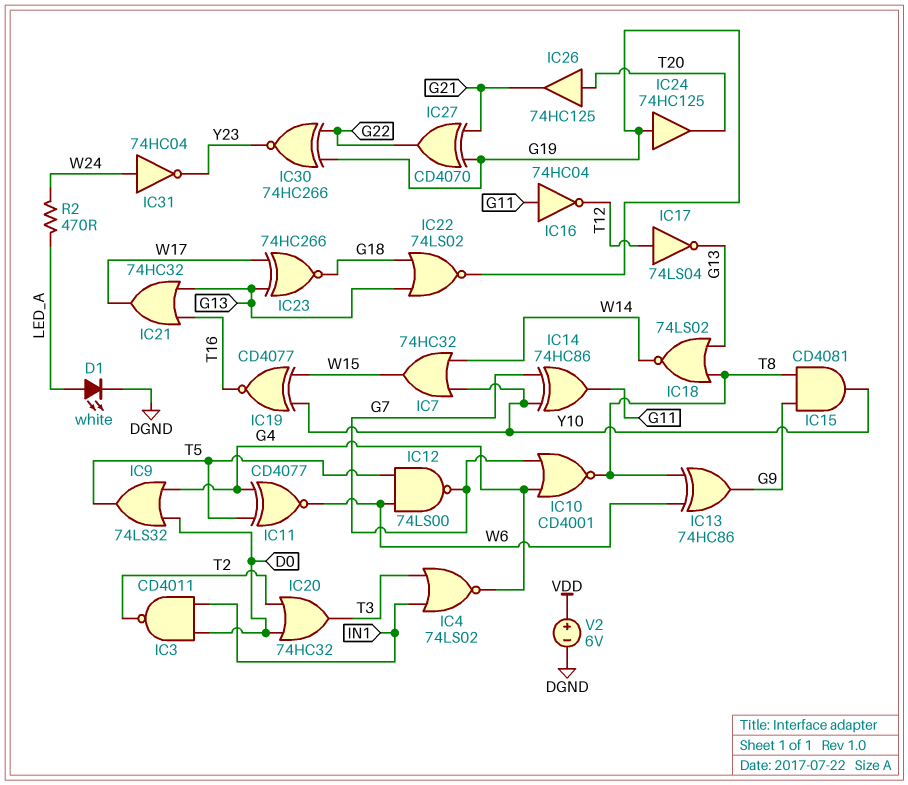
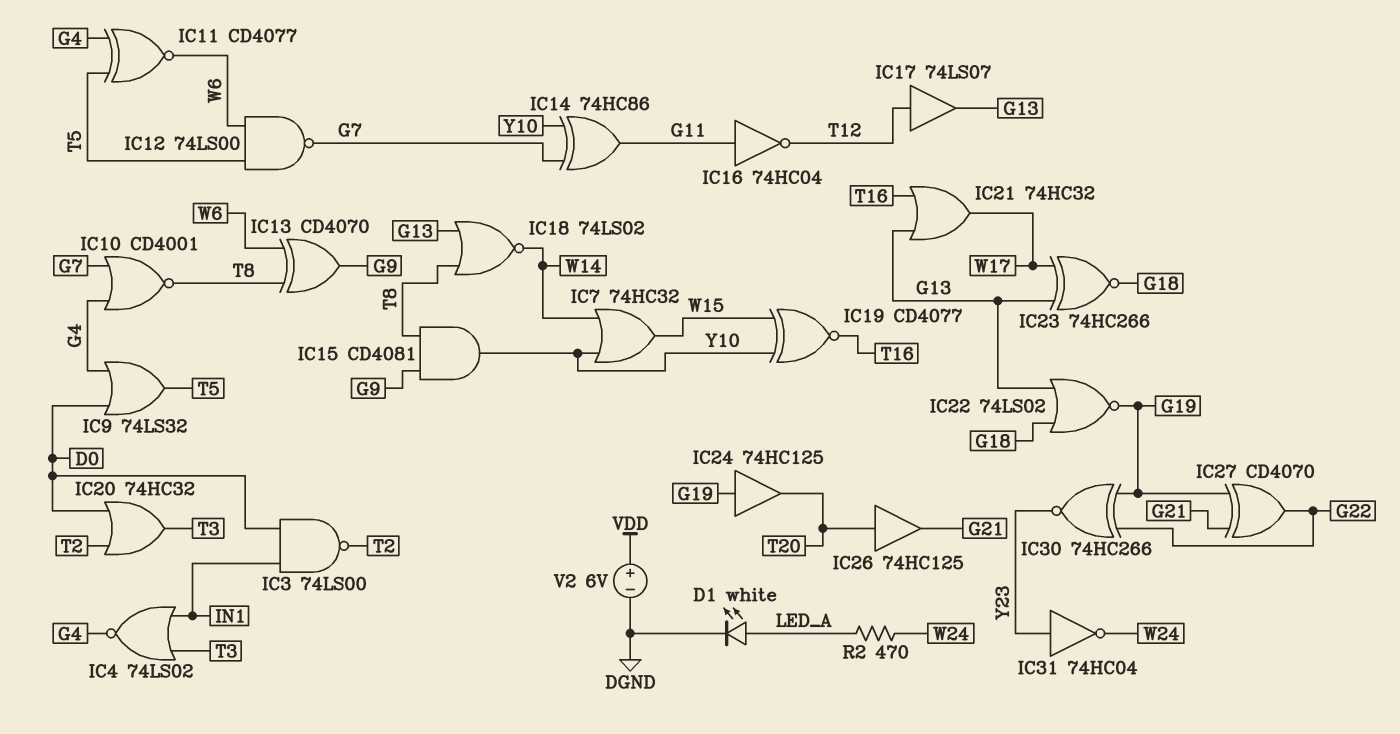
IC3: NAND CD4011 (in D0, in IN1, out T2) -> NAND 74LS00 (in D0, in IN1, out T2)
IC13: XOR 74HC86 (in T8, in W6, out G9) -> XOR CD4070 (in T8, in W6, out G9)
IC17: NOT 74LS04 (in T12, out G13) -> buffer 74LS07 (in T12, out G13)
IC31: NOT 74HC04 (in W24, out Y23) -> NOT 74HC04 (in Y23, out W24)

